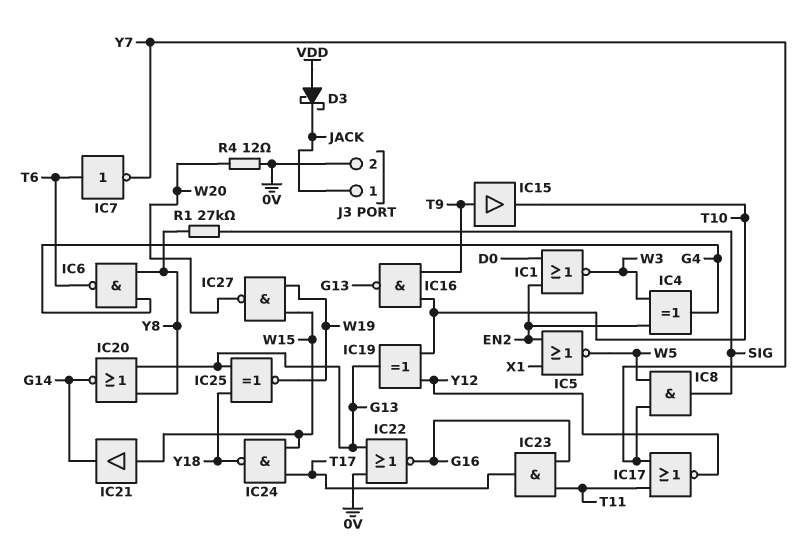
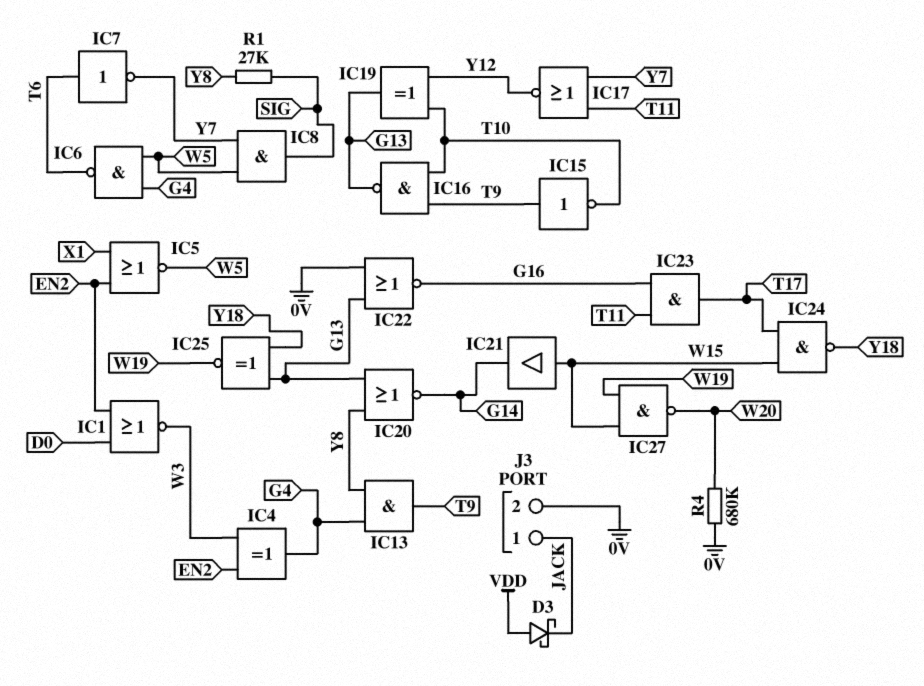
IC6: NAND (in G4, in Y8, out T6) -> NAND (in G4, in W5, out T6)
IC13: none -> AND (in G4, in Y8, out T9)
IC15: buffer (in T9, out T10) -> NOT (in T9, out T10)
R4: 12 (0V, W20) -> 680k (0V, W20)

